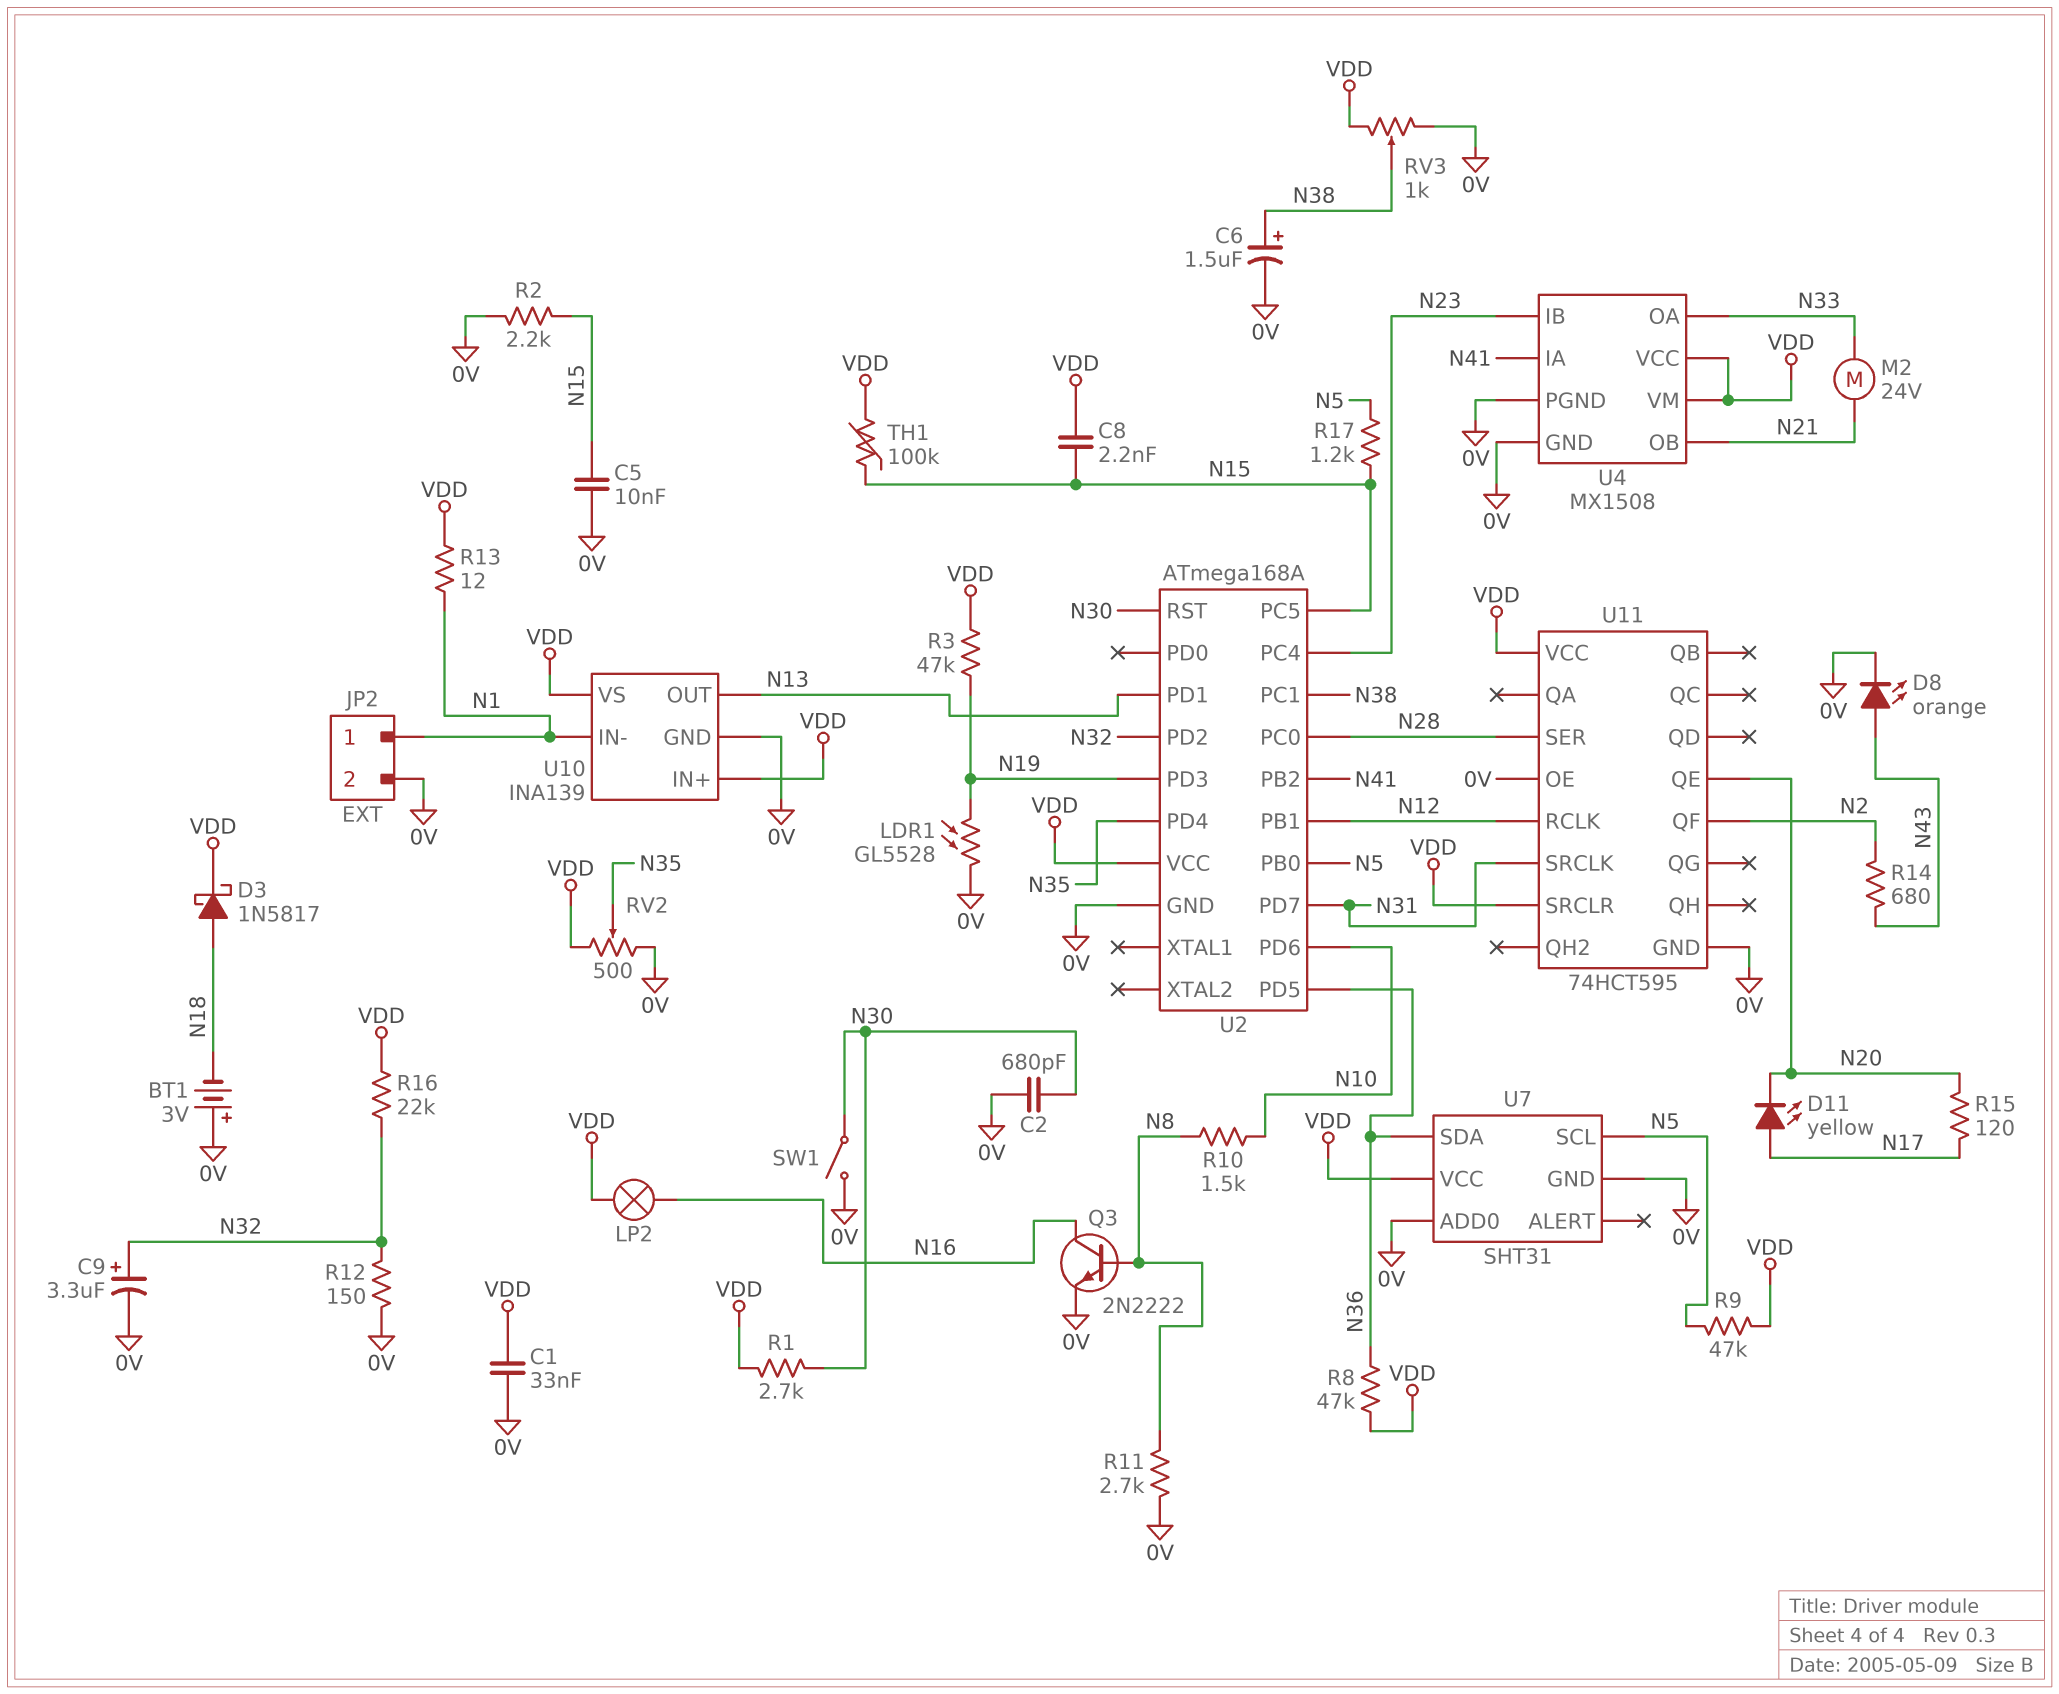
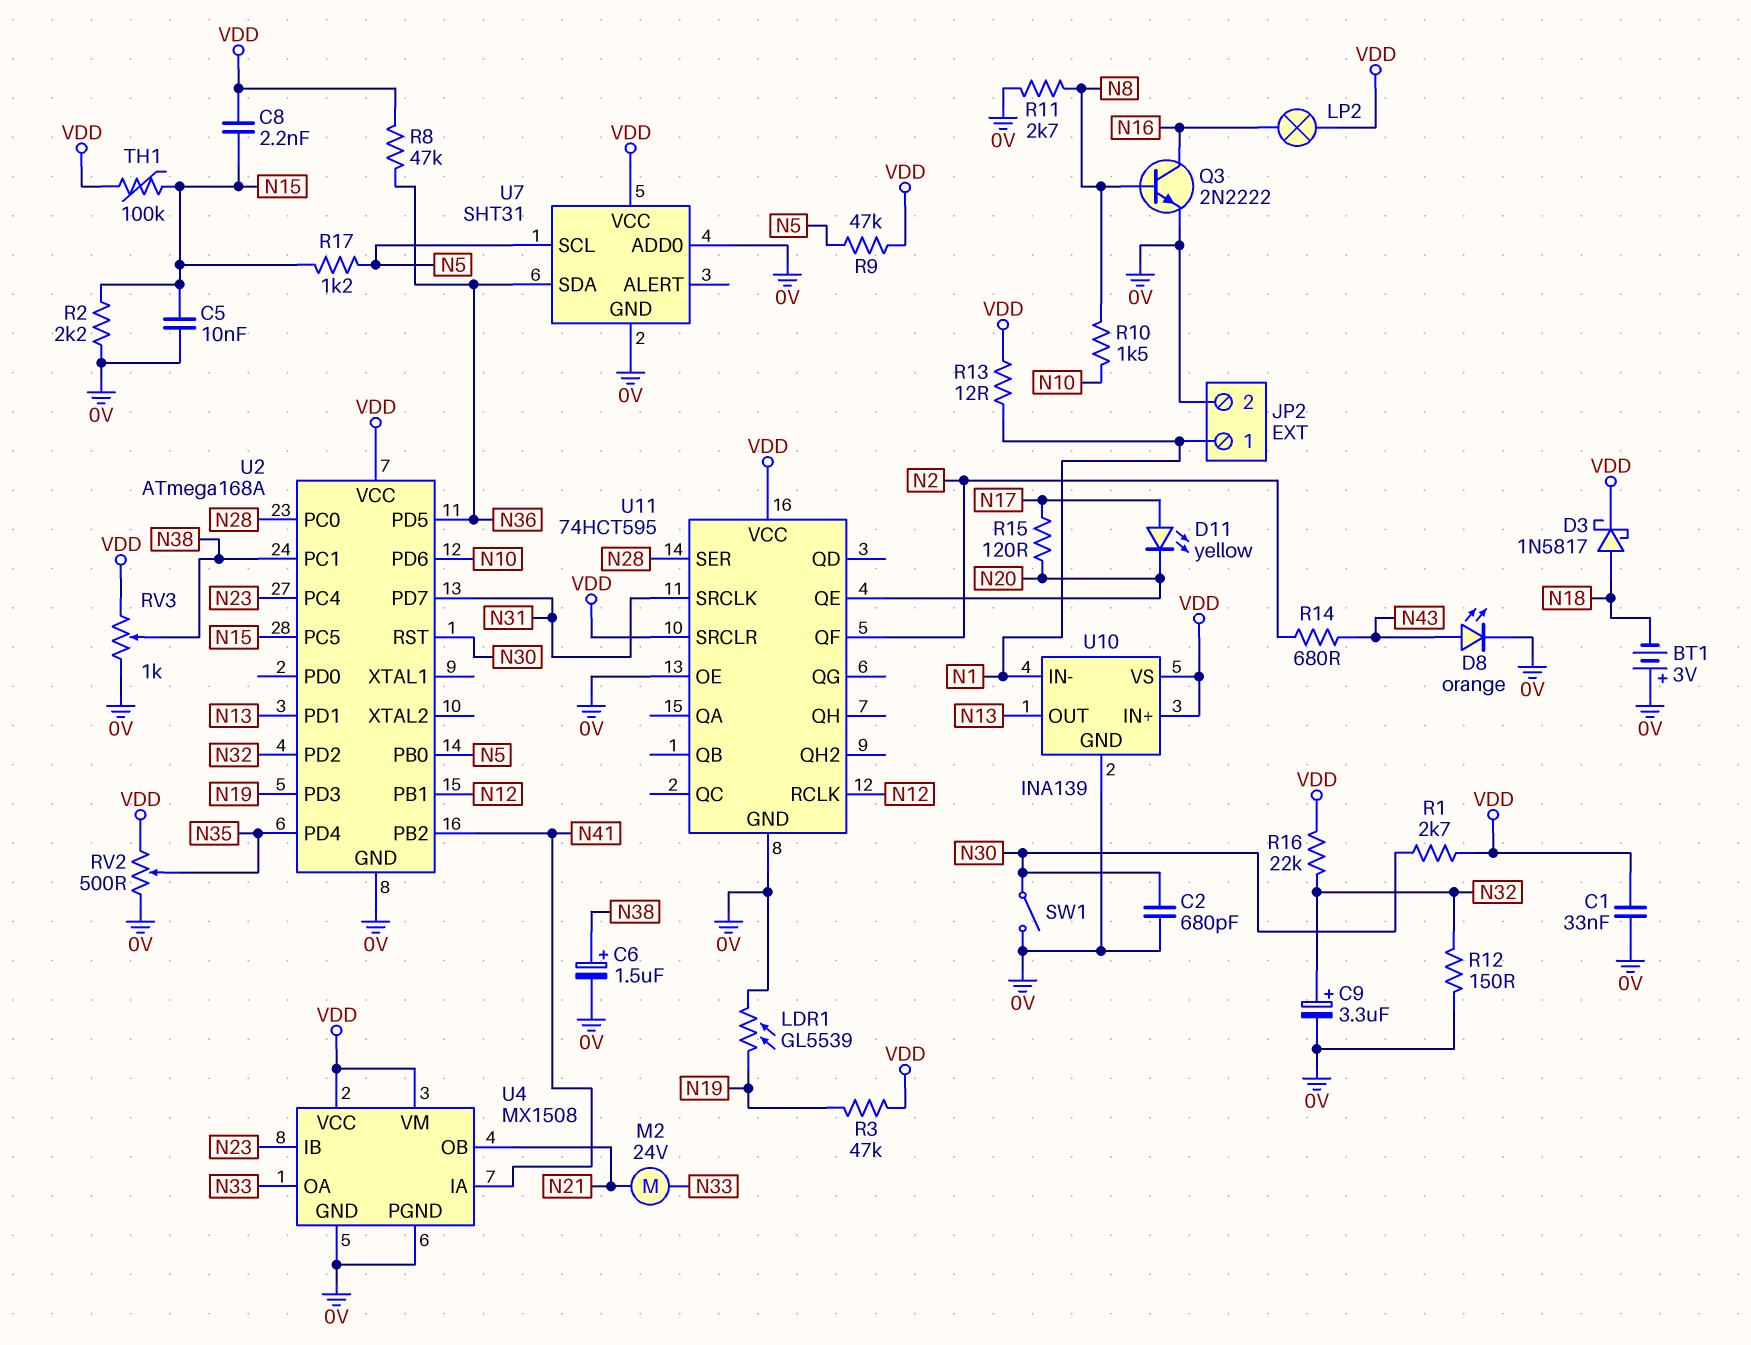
LDR1: GL5528 (0V, N19) -> GL5539 (0V, N19)

